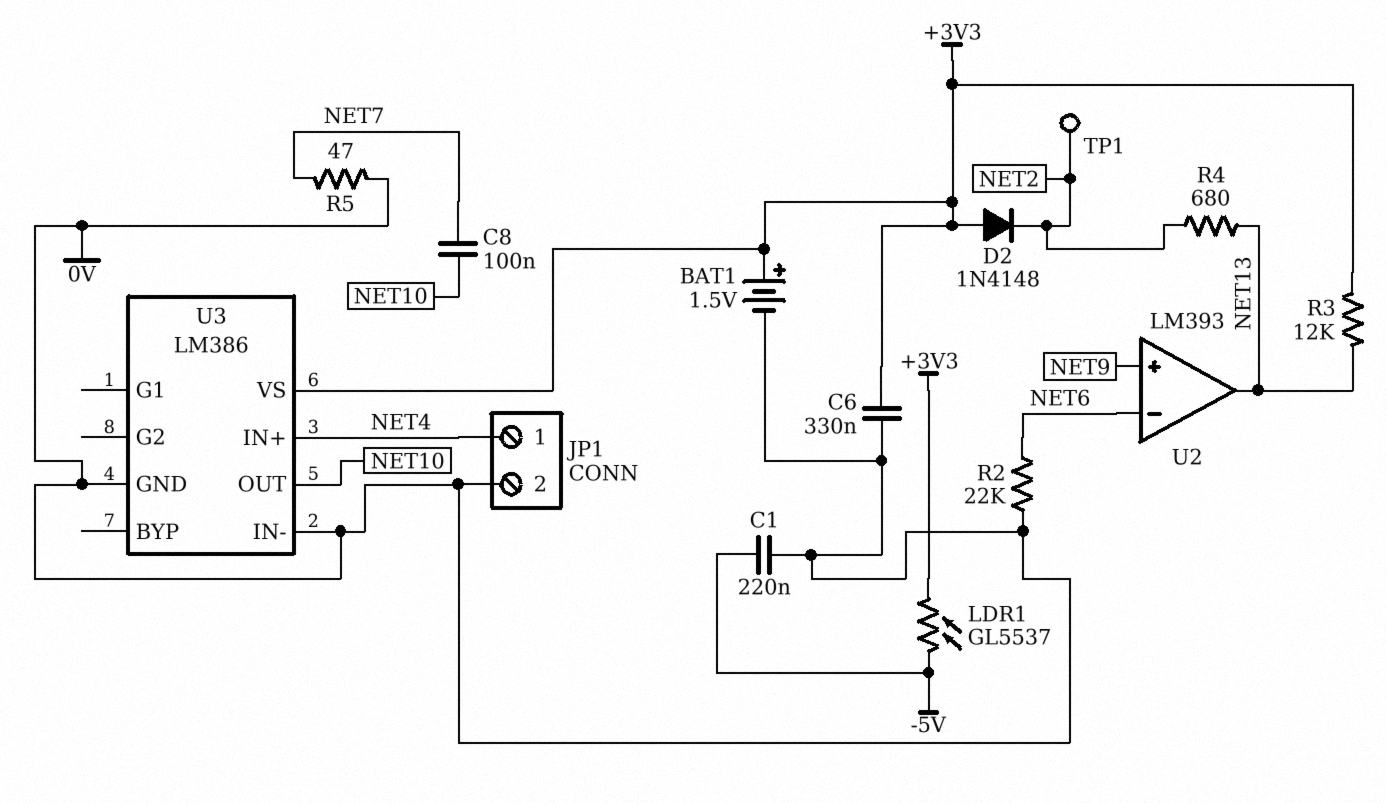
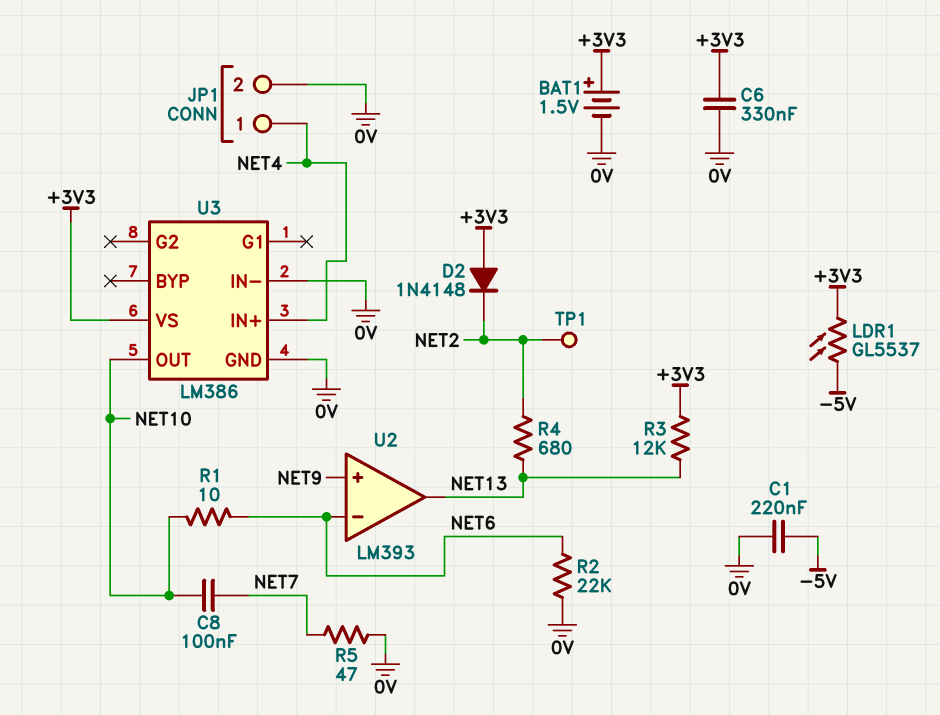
R1: none -> 10 (NET6, NET10)

